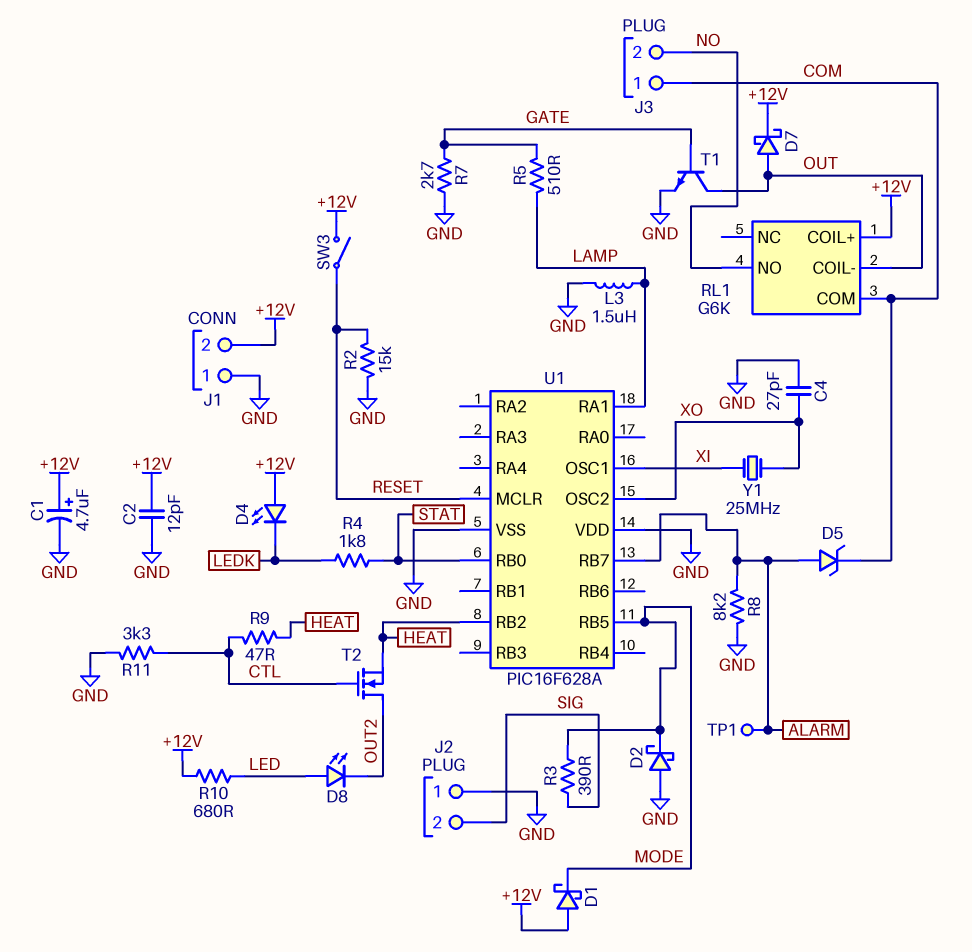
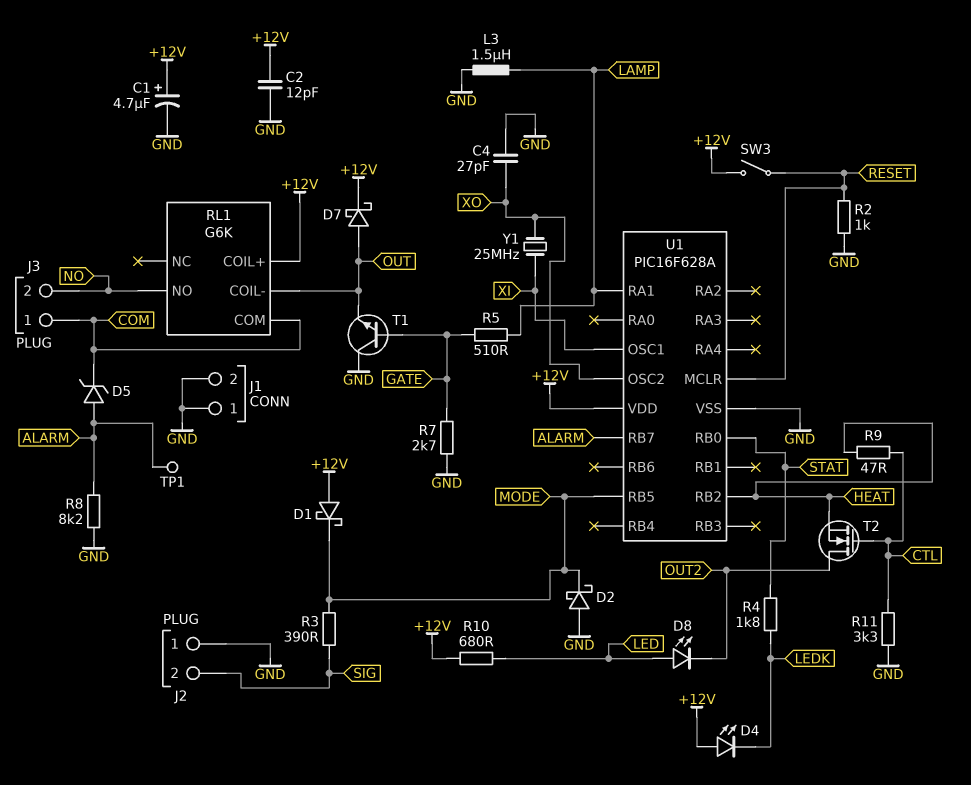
J1 pin 2: +12V -> GND
R2: 15k (GND, RESET) -> 1k (GND, RESET)
T1: NPN (B GATE, C OUT, E GND) -> NPN (B GATE, C GND, E OUT)
U1 pin VDD: GND -> +12V

